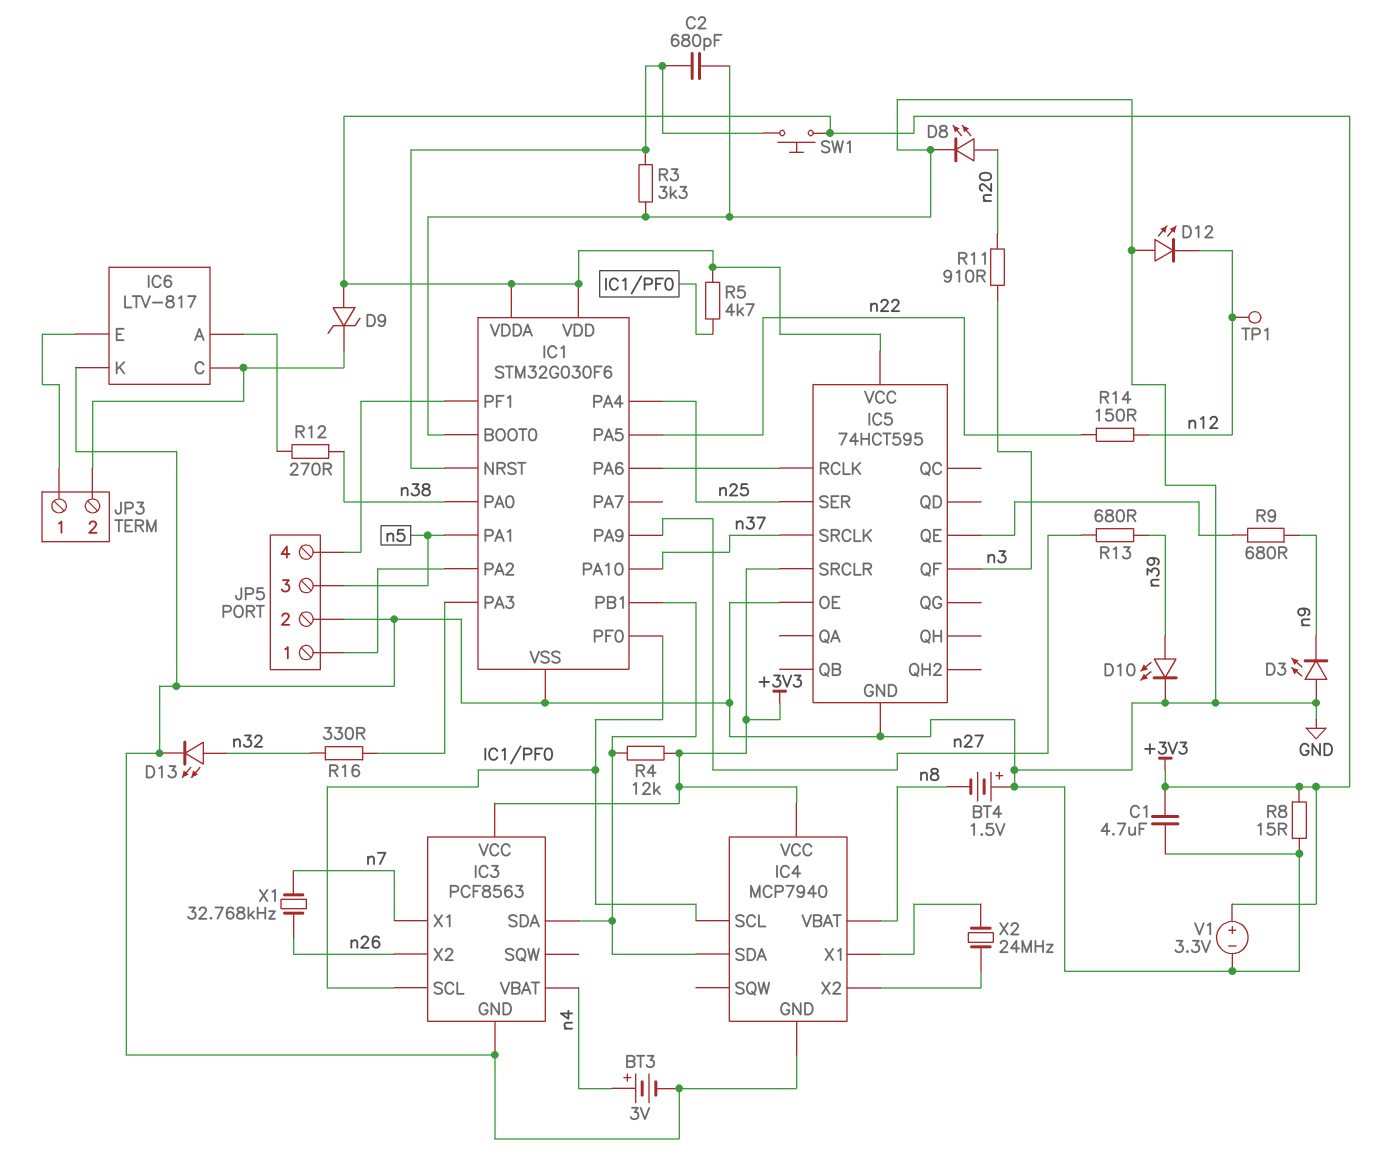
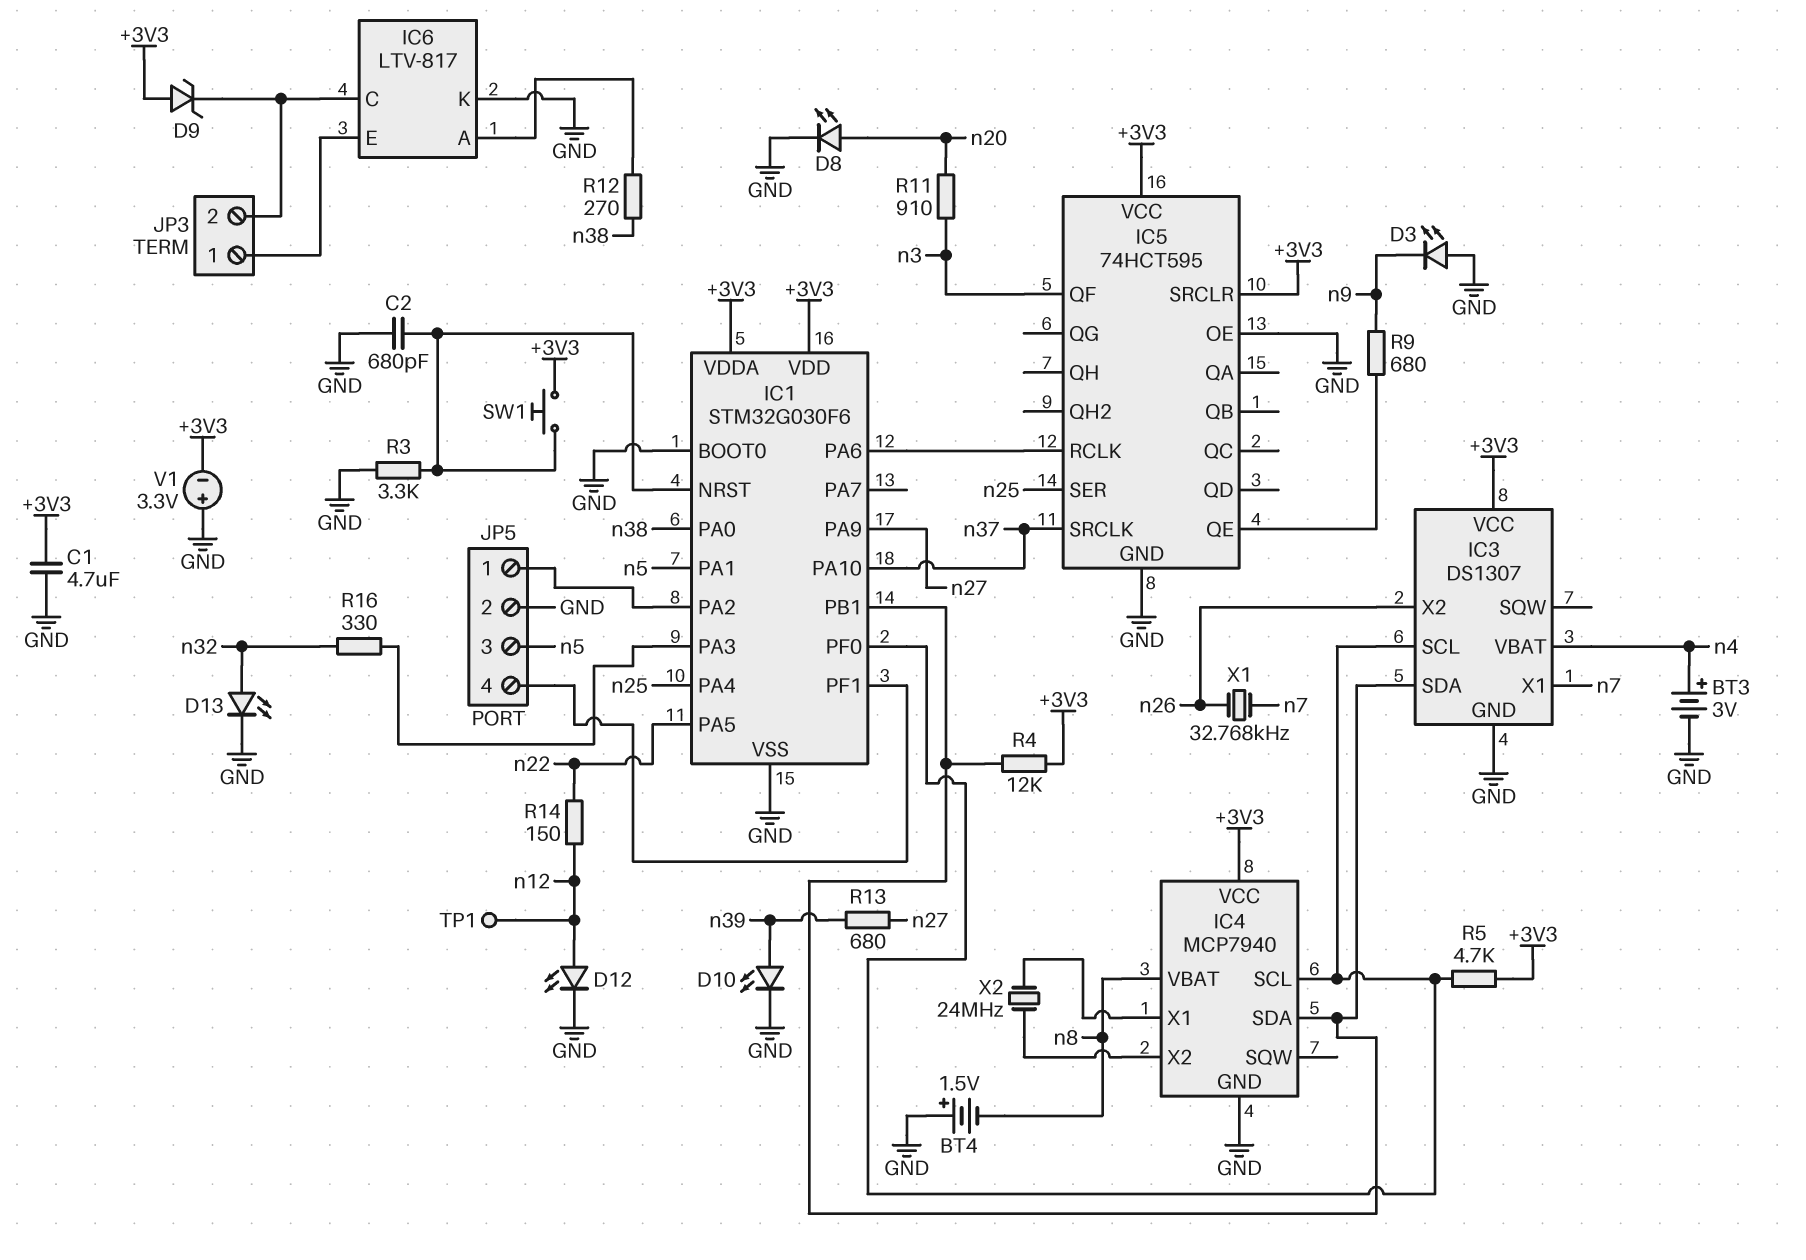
D12: LED (A GND, K n12) -> LED (A n12, K GND)
IC3: PCF8563 -> DS1307
R8: 15 (+3V3, GND) -> none
V1: 3.3V (plus +3V3, minus GND) -> 3.3V (plus GND, minus +3V3)

